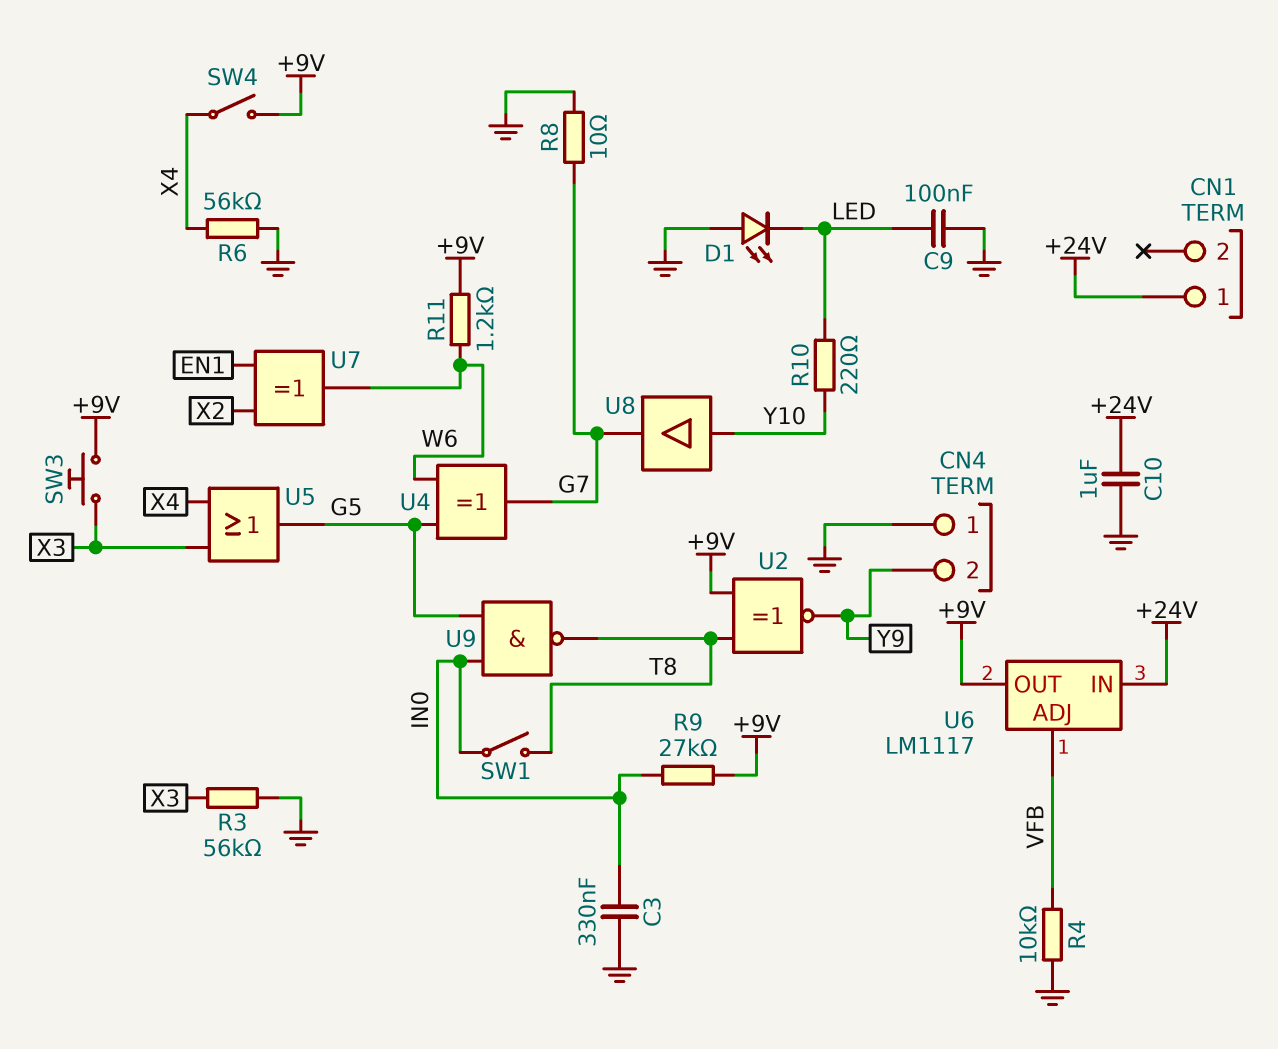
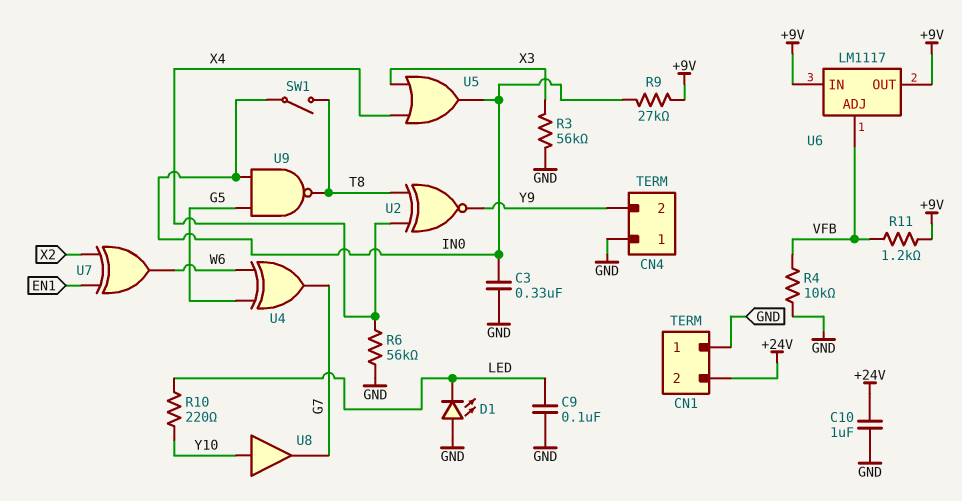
CN1 pin 1: +24V -> GND
CN1 pin 2: none -> +24V
R8: 10 (G7, GND) -> none
R11: 1.2k (+9V, W6) -> 1.2k (+9V, VFB)
SW3: button (+9V, X3) -> none
SW4: switch (+9V, X4) -> none
U2: XNOR (in +9V, in T8, out Y9) -> XNOR (in T8, in X4, out Y9)
U5: OR (in X3, in X4, out G5) -> OR (in X3, in X4, out IN0)
U6 pin IN: +24V -> +9V

